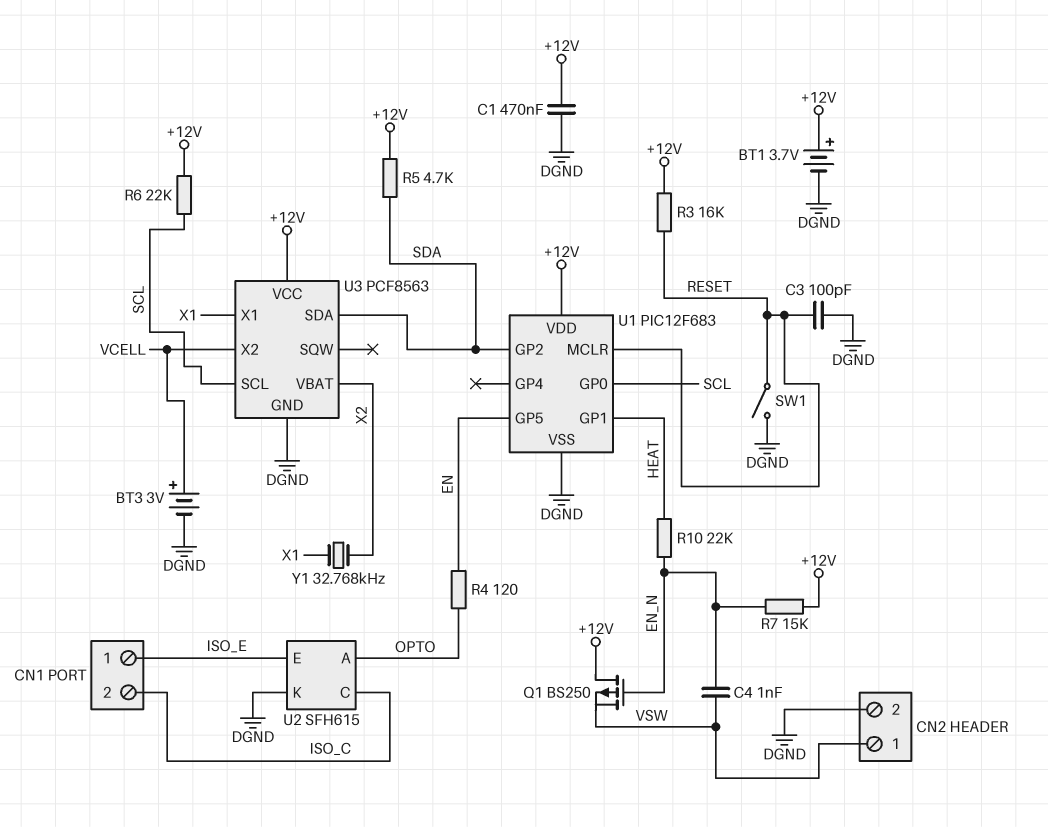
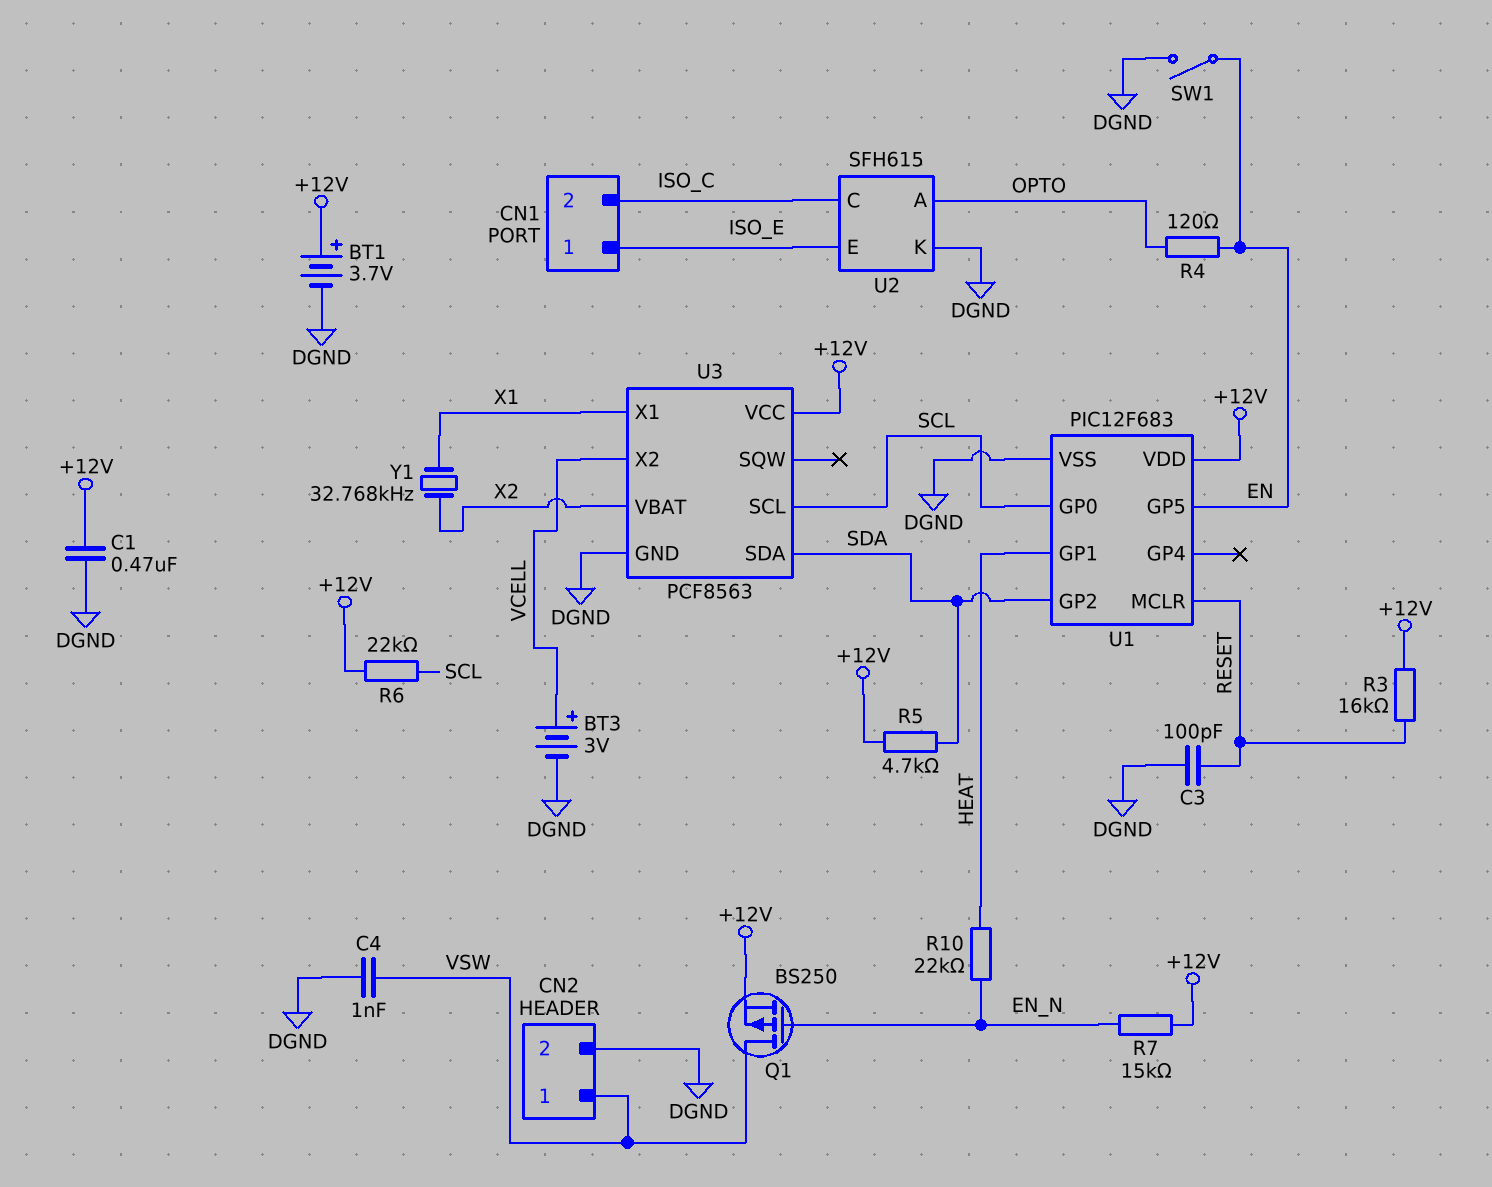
C4: 1nF (EN_N, VSW) -> 1nF (DGND, VSW)
Q1: PMOS BS250 (G EN_N, D +12V, S VSW) -> PMOS BS250 (G EN_N, D VSW, S +12V)
SW1: switch (DGND, RESET) -> switch (DGND, EN)

